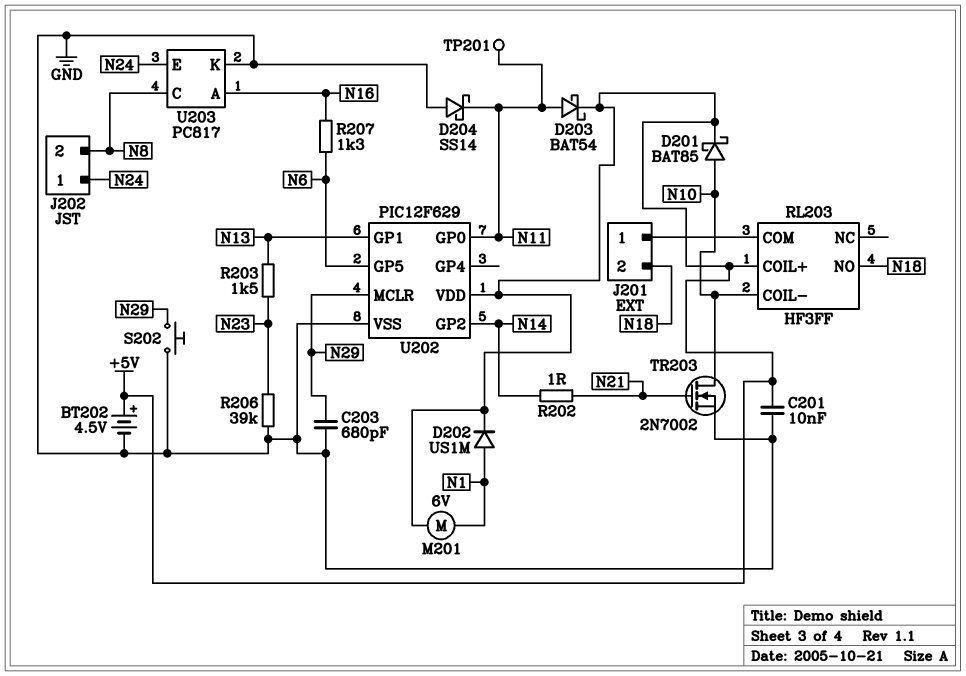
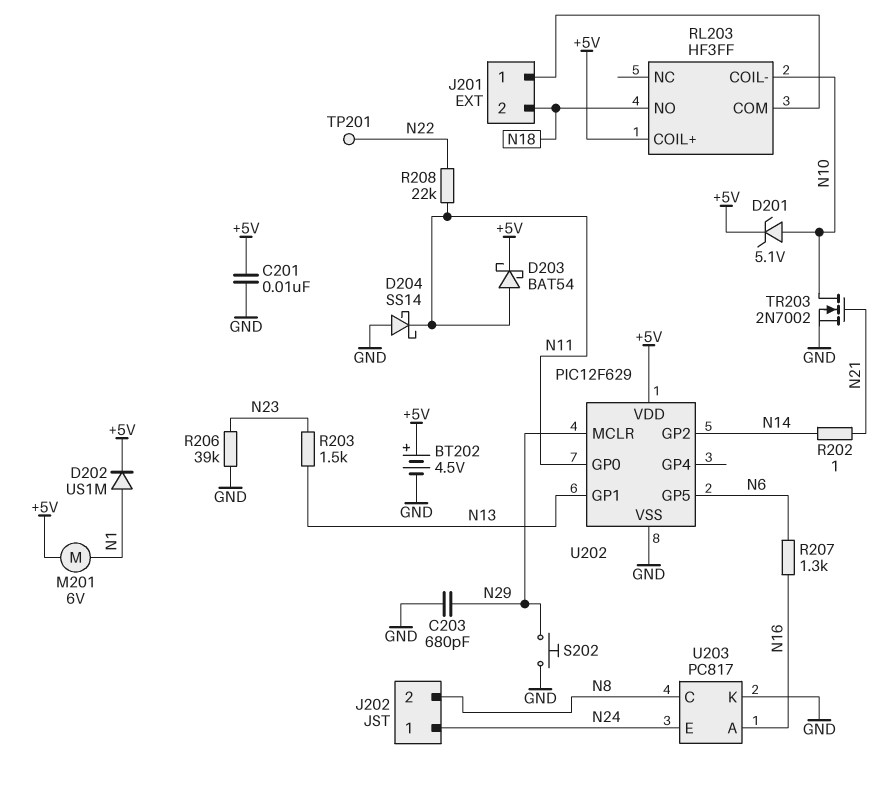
D201: schottky BAT85 (A N10, K +5V) -> zener 5.1V (A N10, K +5V)
R208: none -> 22k (N11, N22)
TP201: test point (N11) -> test point (N22)

